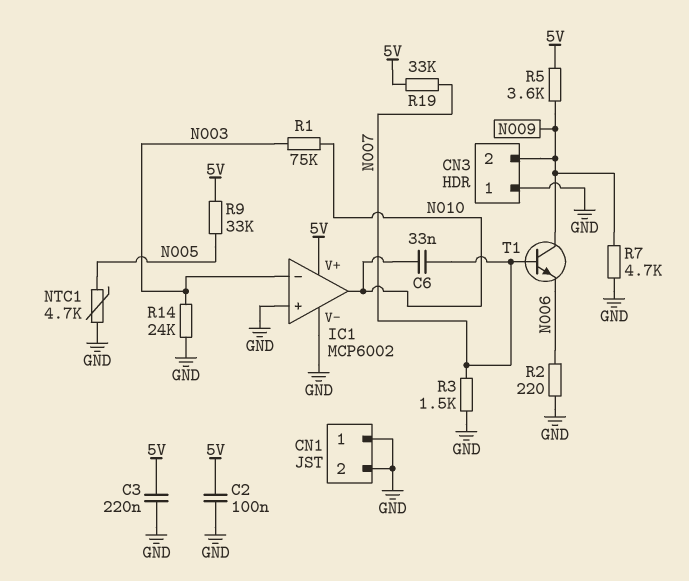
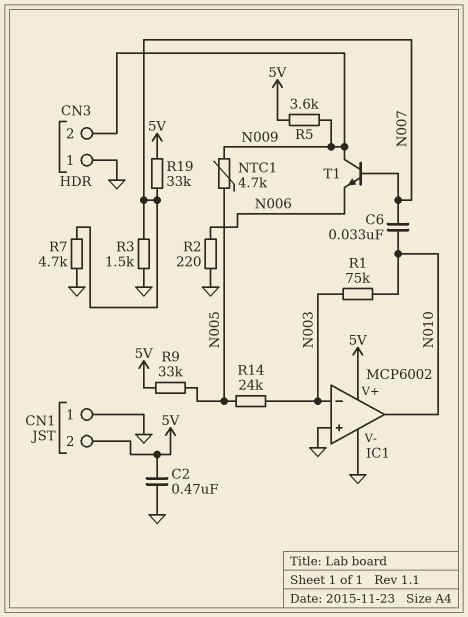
C2: 100nF (5V, GND) -> 470nF (5V, GND)
C3: 220nF (5V, GND) -> none
CN1 pin 2: GND -> 5V
NTC1: 4.7k (GND, N005) -> 4.7k (N005, N009)
R7: 4.7k (GND, N009) -> 4.7k (GND, N007)
R14: 24k (GND, N003) -> 24k (N003, N005)

